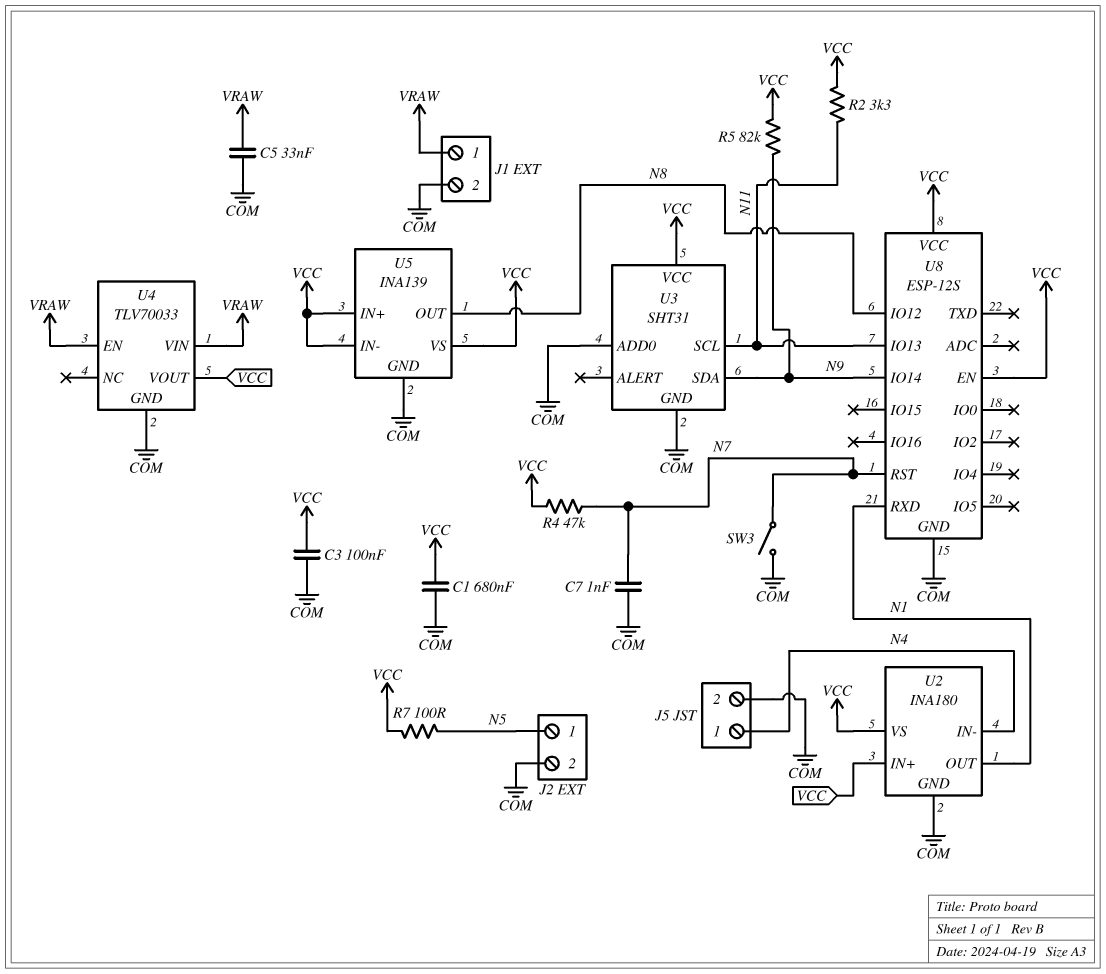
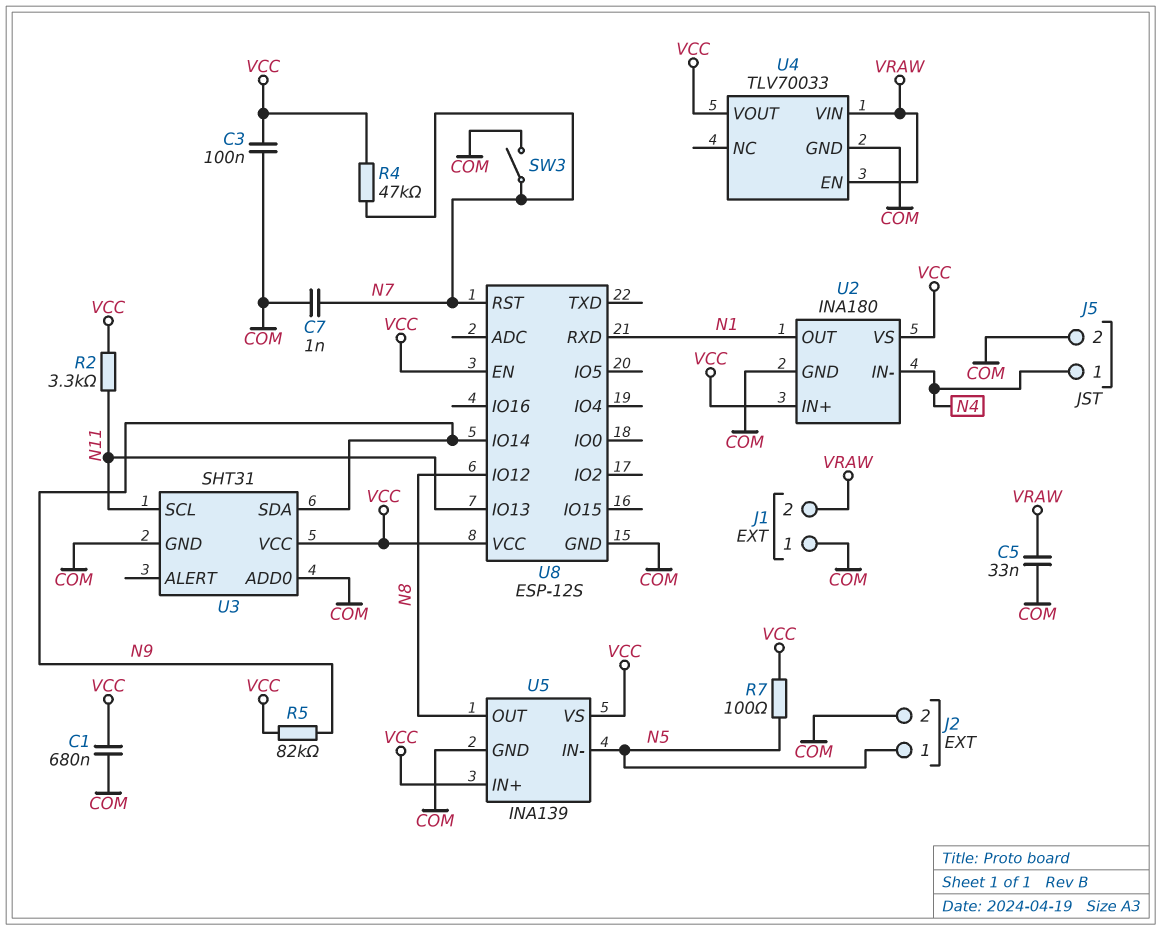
J1 pin 1: VRAW -> COM
J1 pin 2: COM -> VRAW
U5 pin IN-: VCC -> N5

